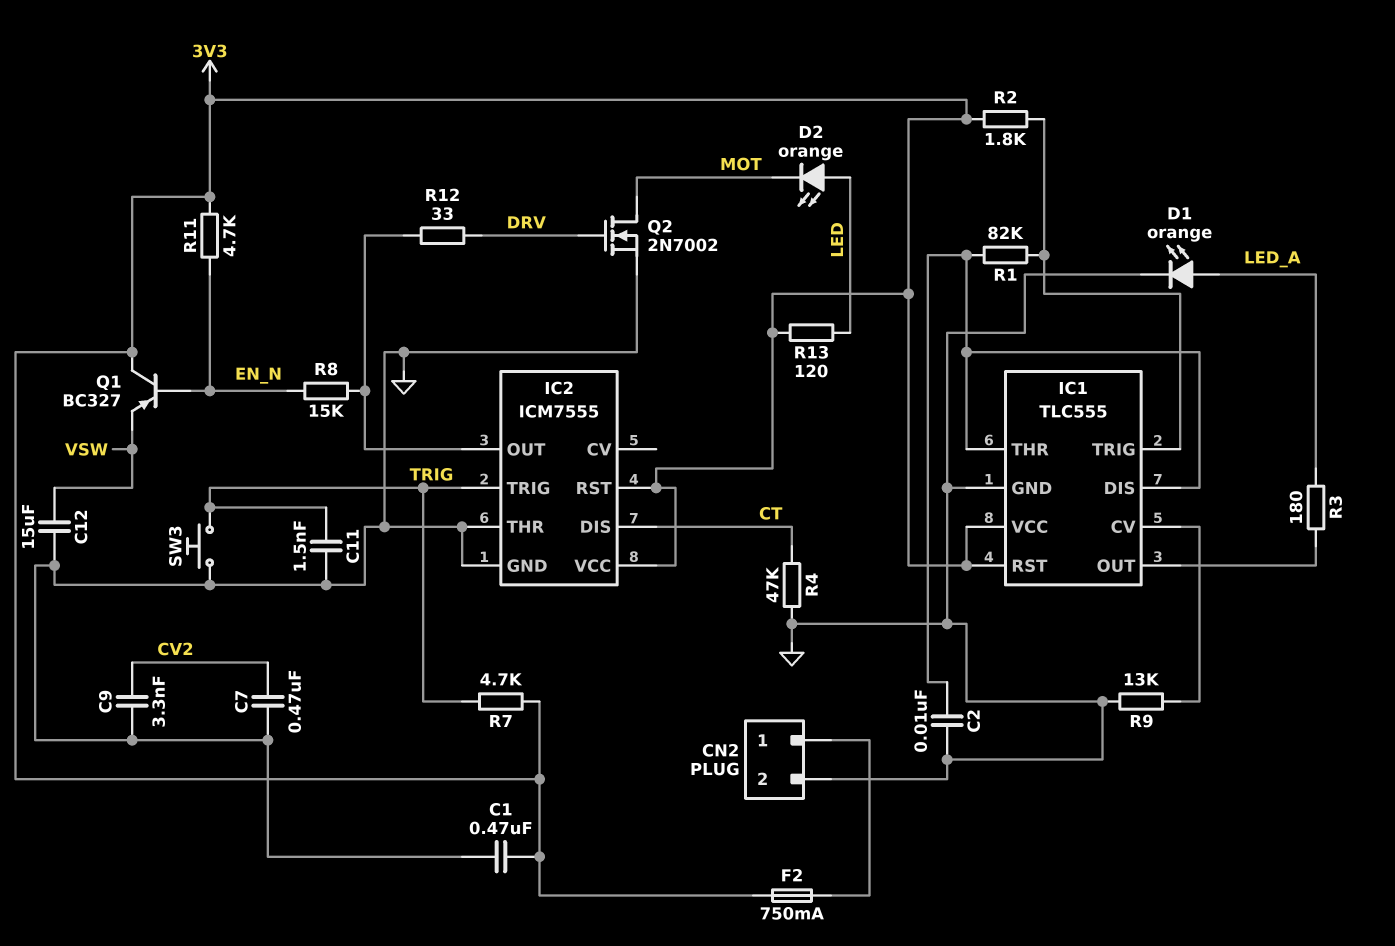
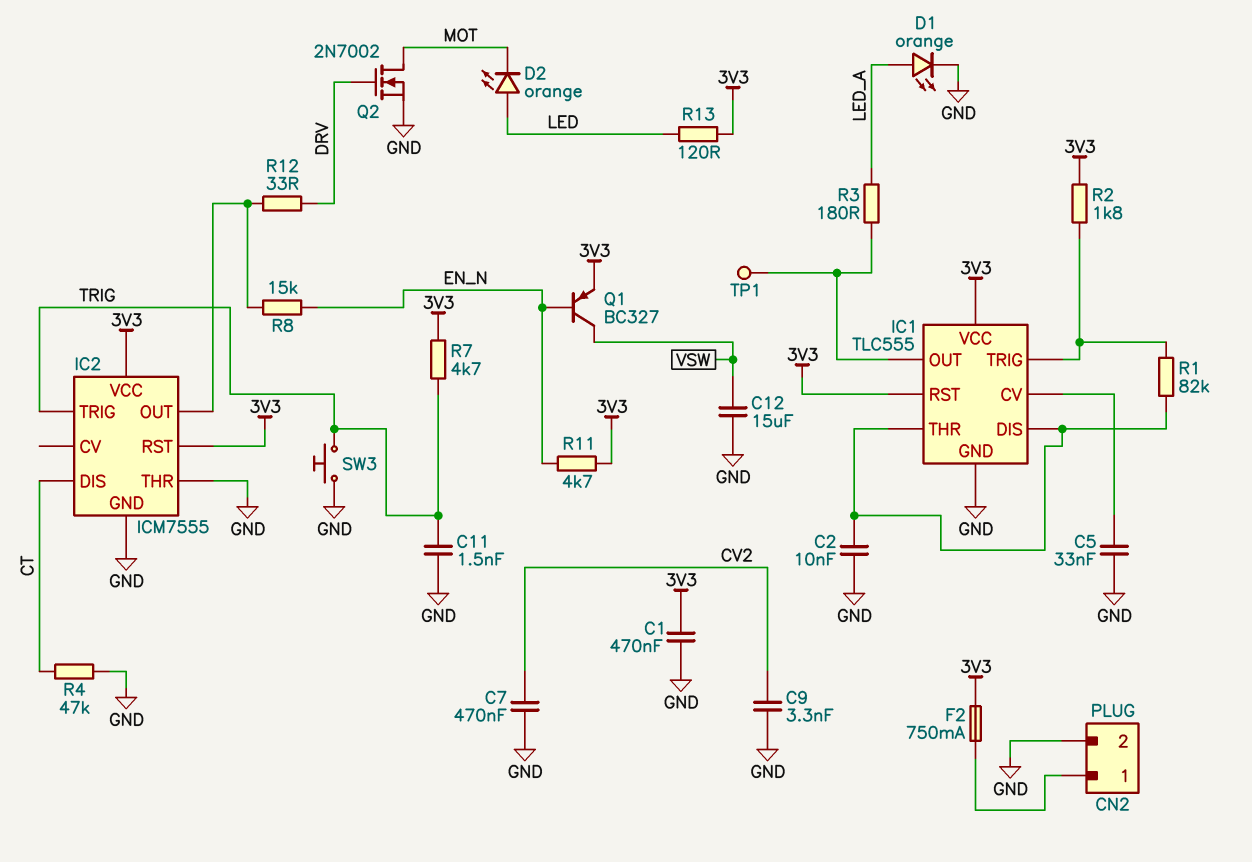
C5: none -> 33nF (GND, IC1/CV)
Q1: PNP BC327 (B EN_N, C 3V3, E VSW) -> PNP BC327 (B EN_N, C VSW, E 3V3)
R9: 13k (GND, IC1/CV) -> none
TP1: none -> test point (IC1/OUT)

